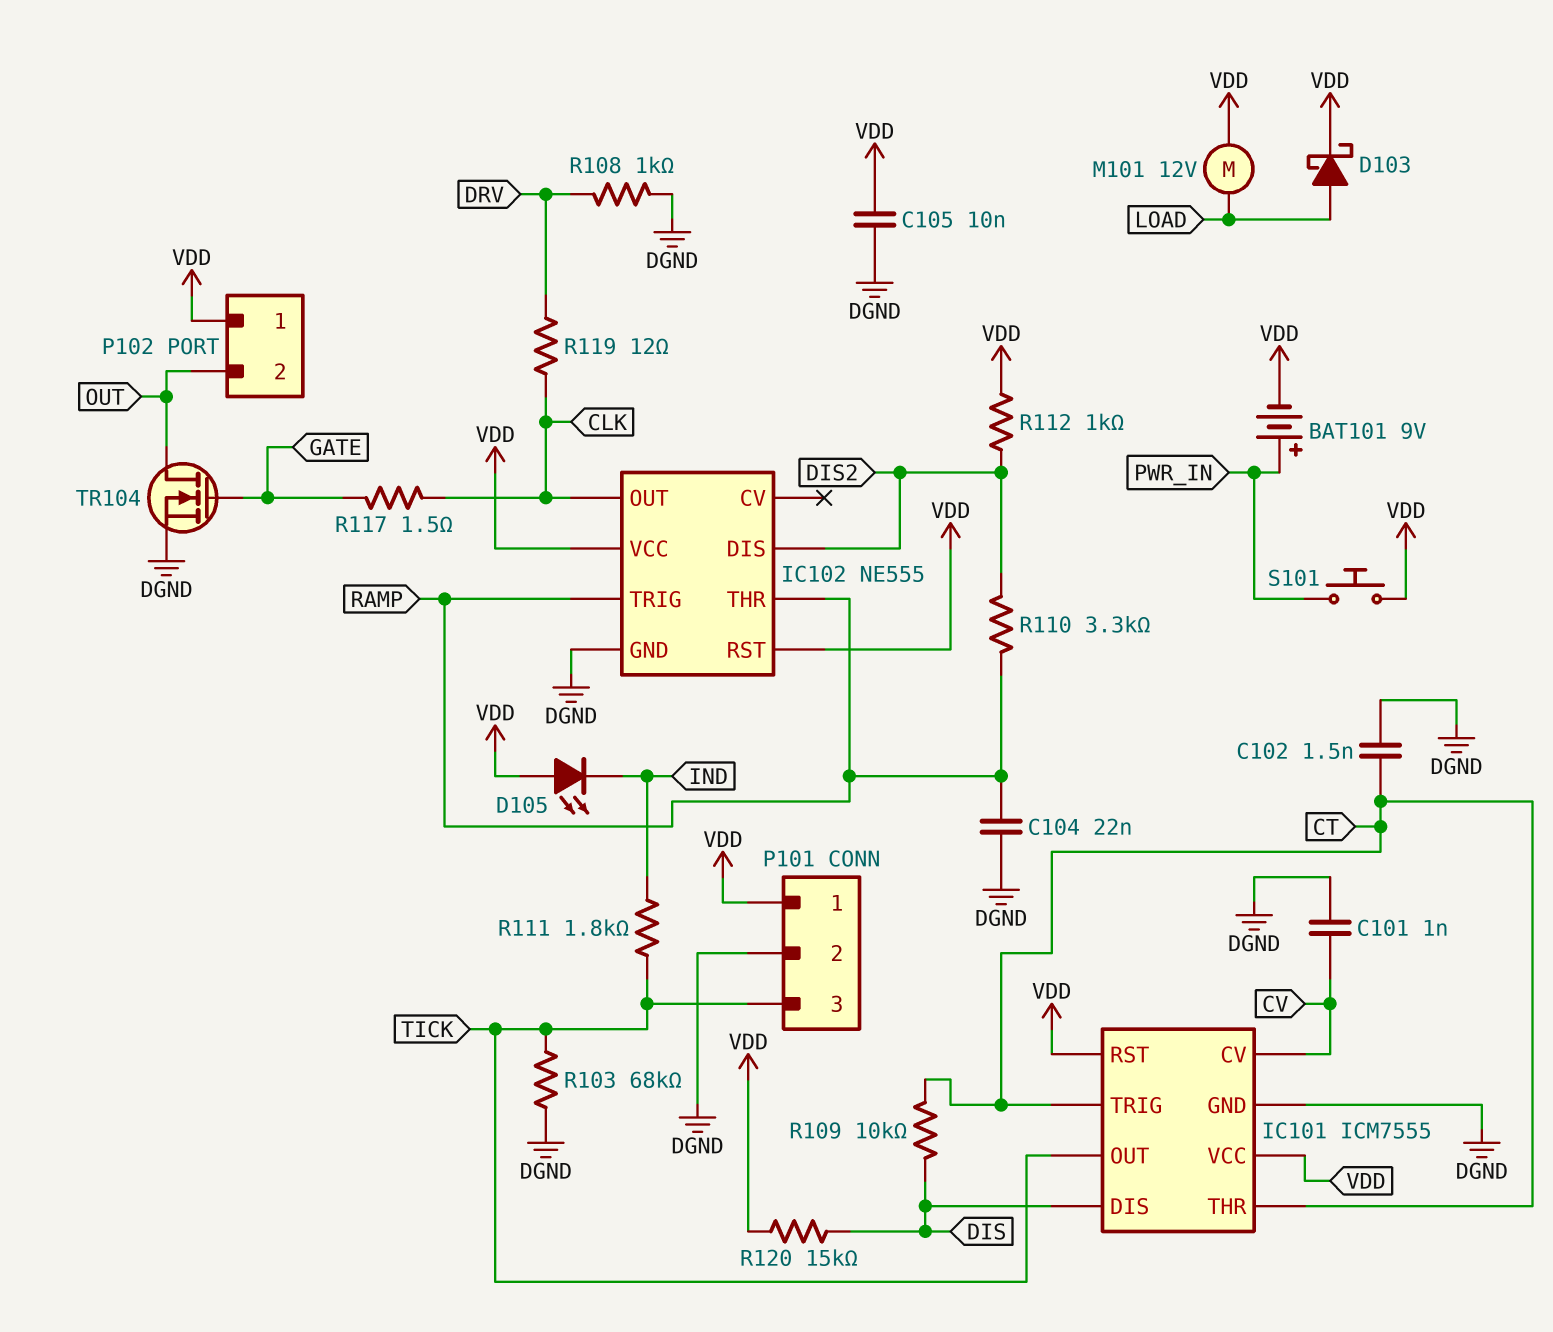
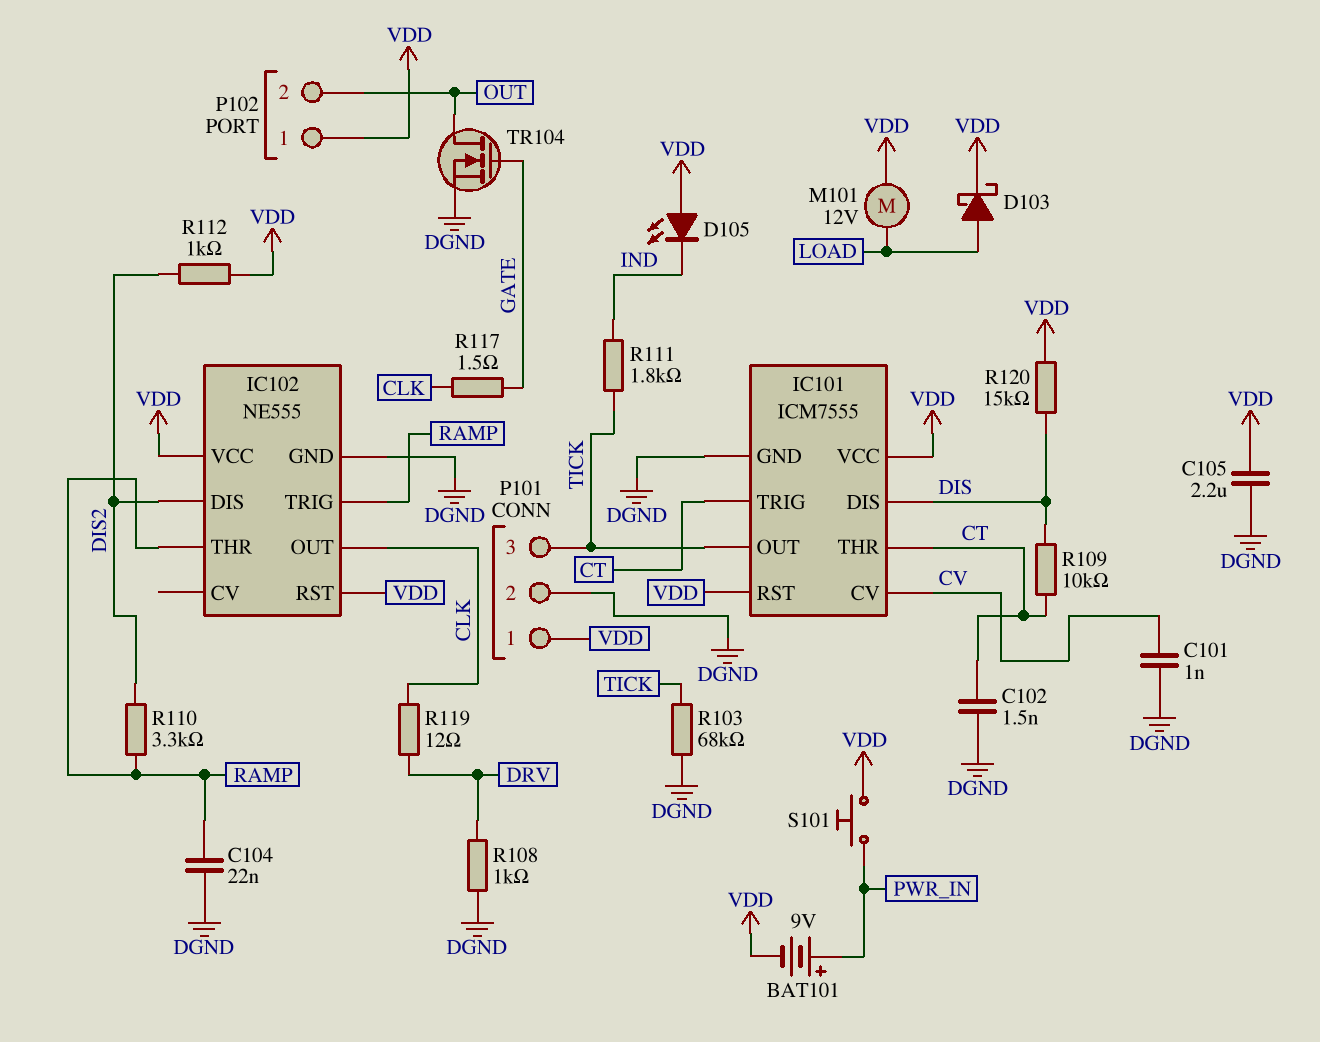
C105: 10nF (DGND, VDD) -> 2.2uF (DGND, VDD)

